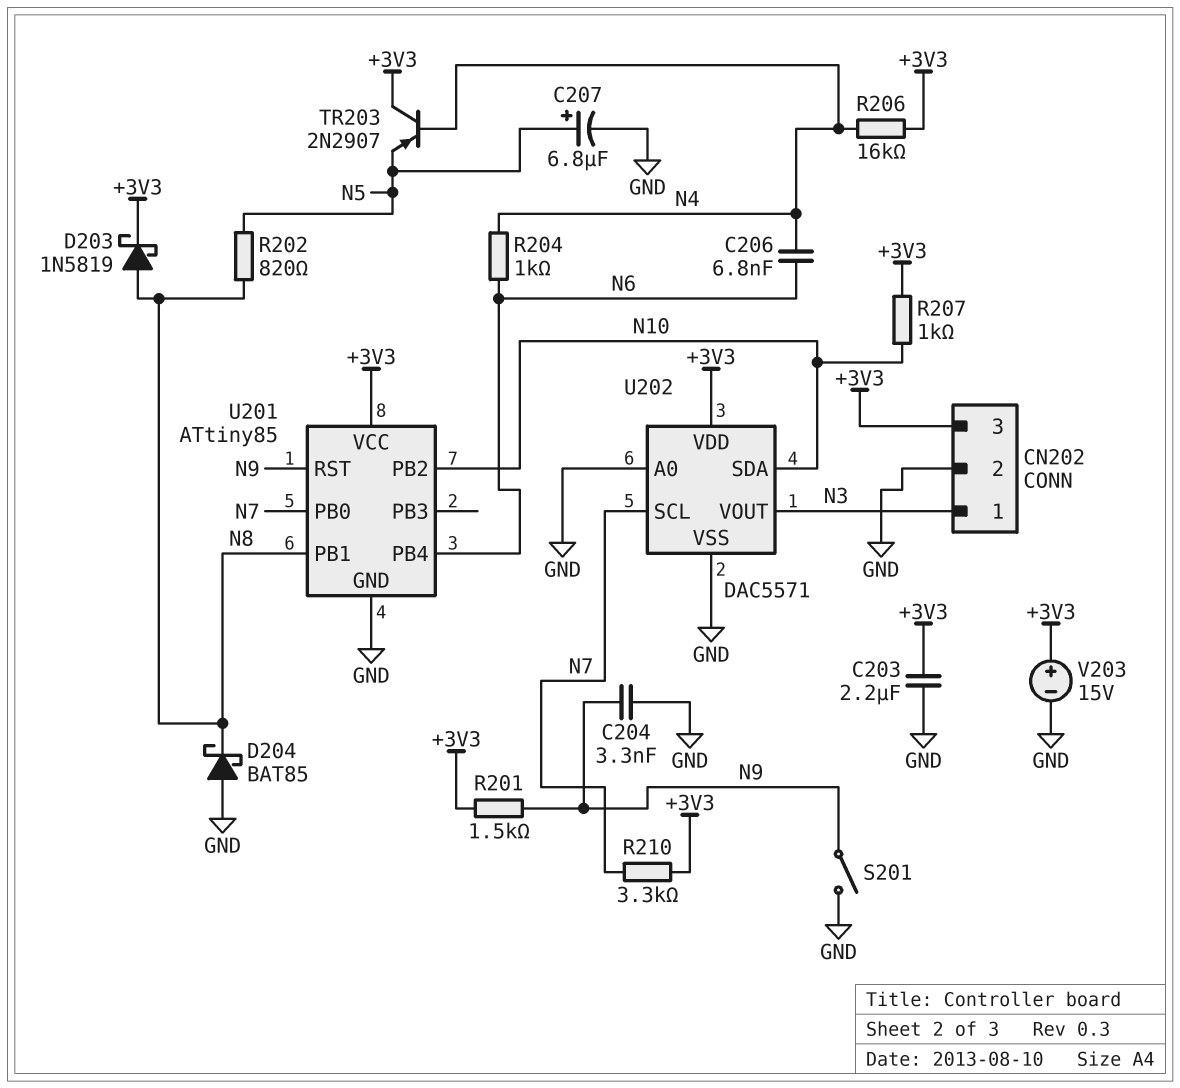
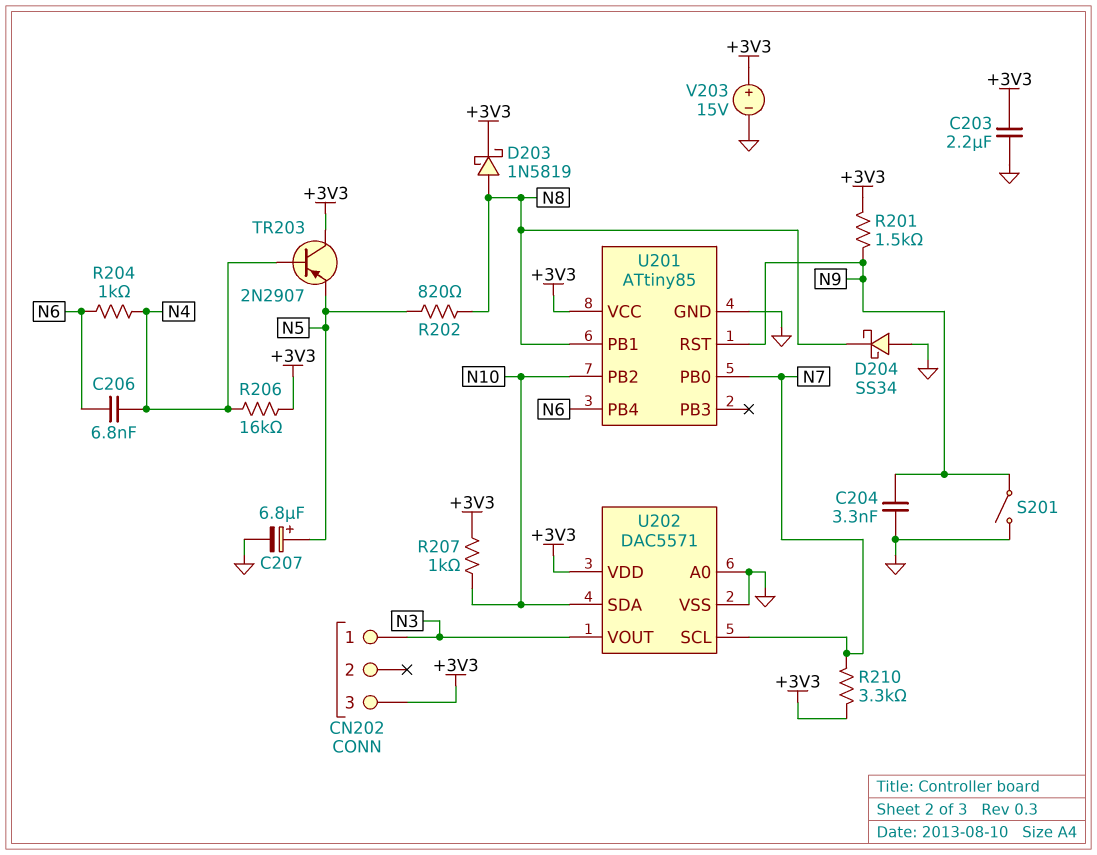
CN202 pin 2: GND -> none
D204: schottky BAT85 (A GND, K N8) -> schottky SS34 (A GND, K N8)

